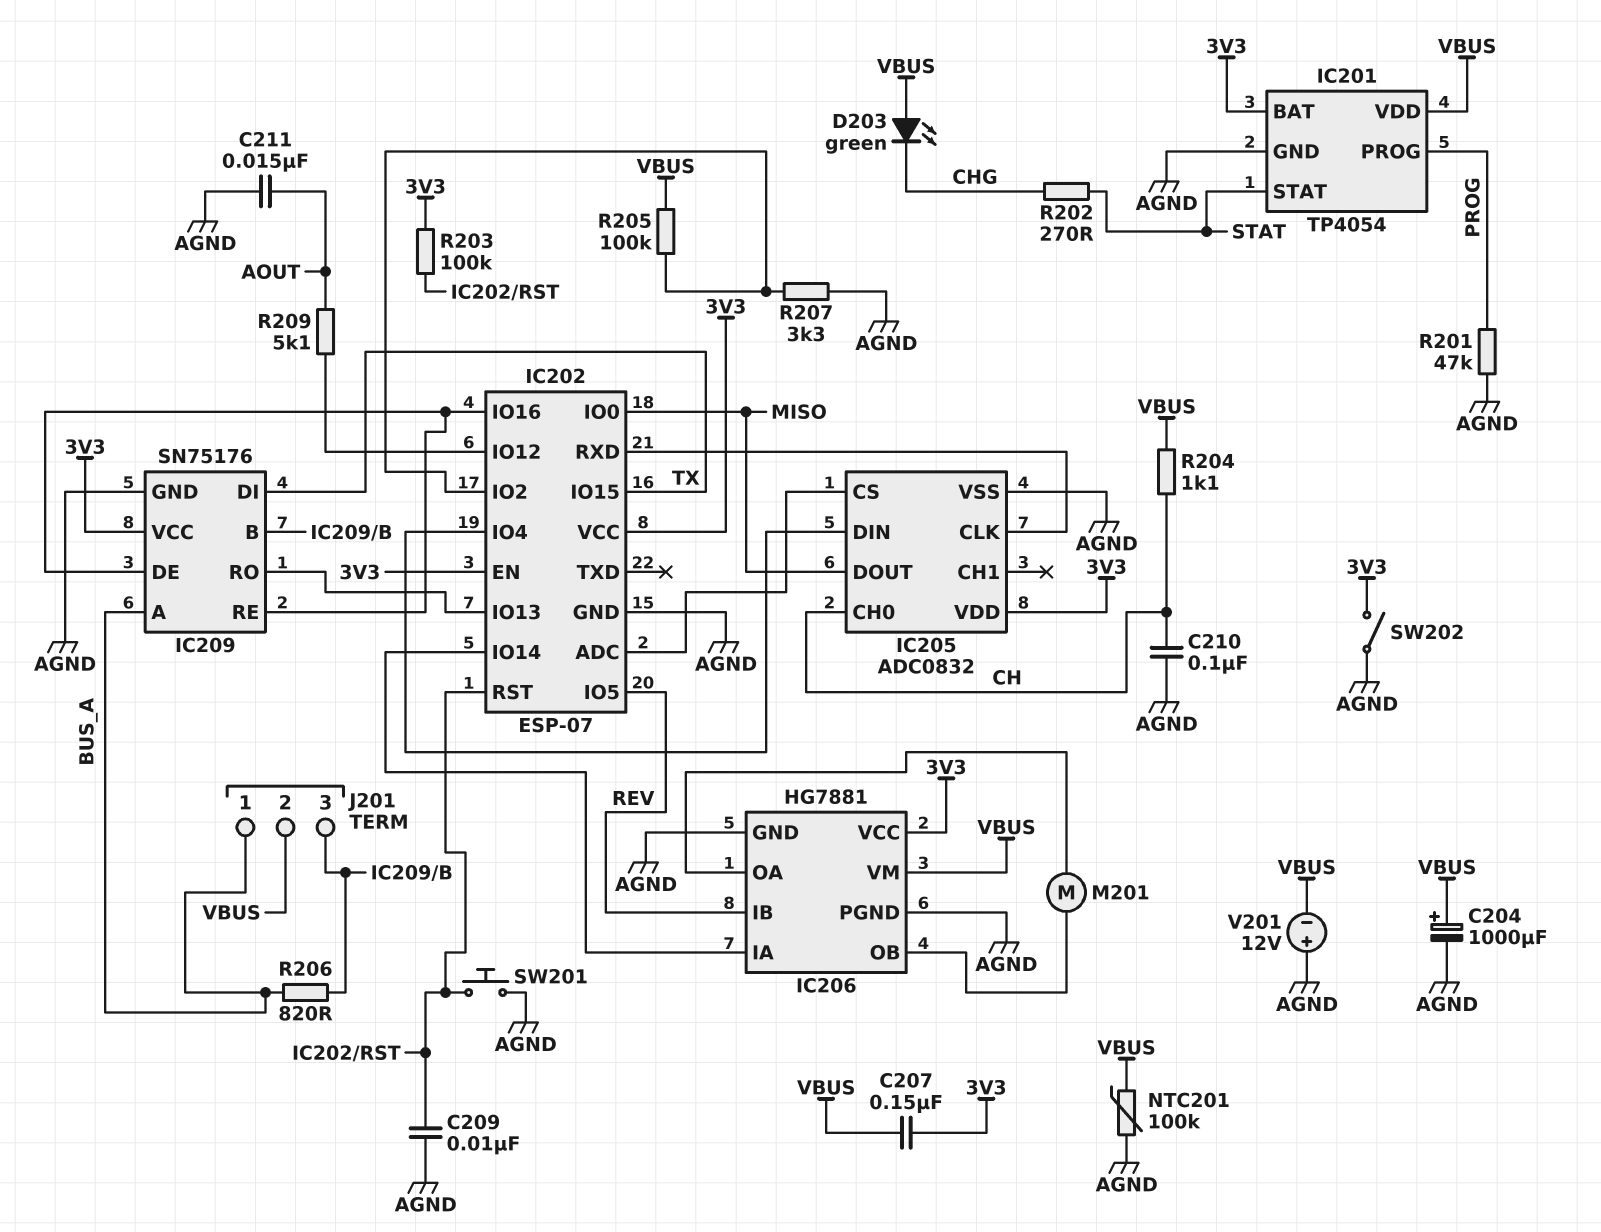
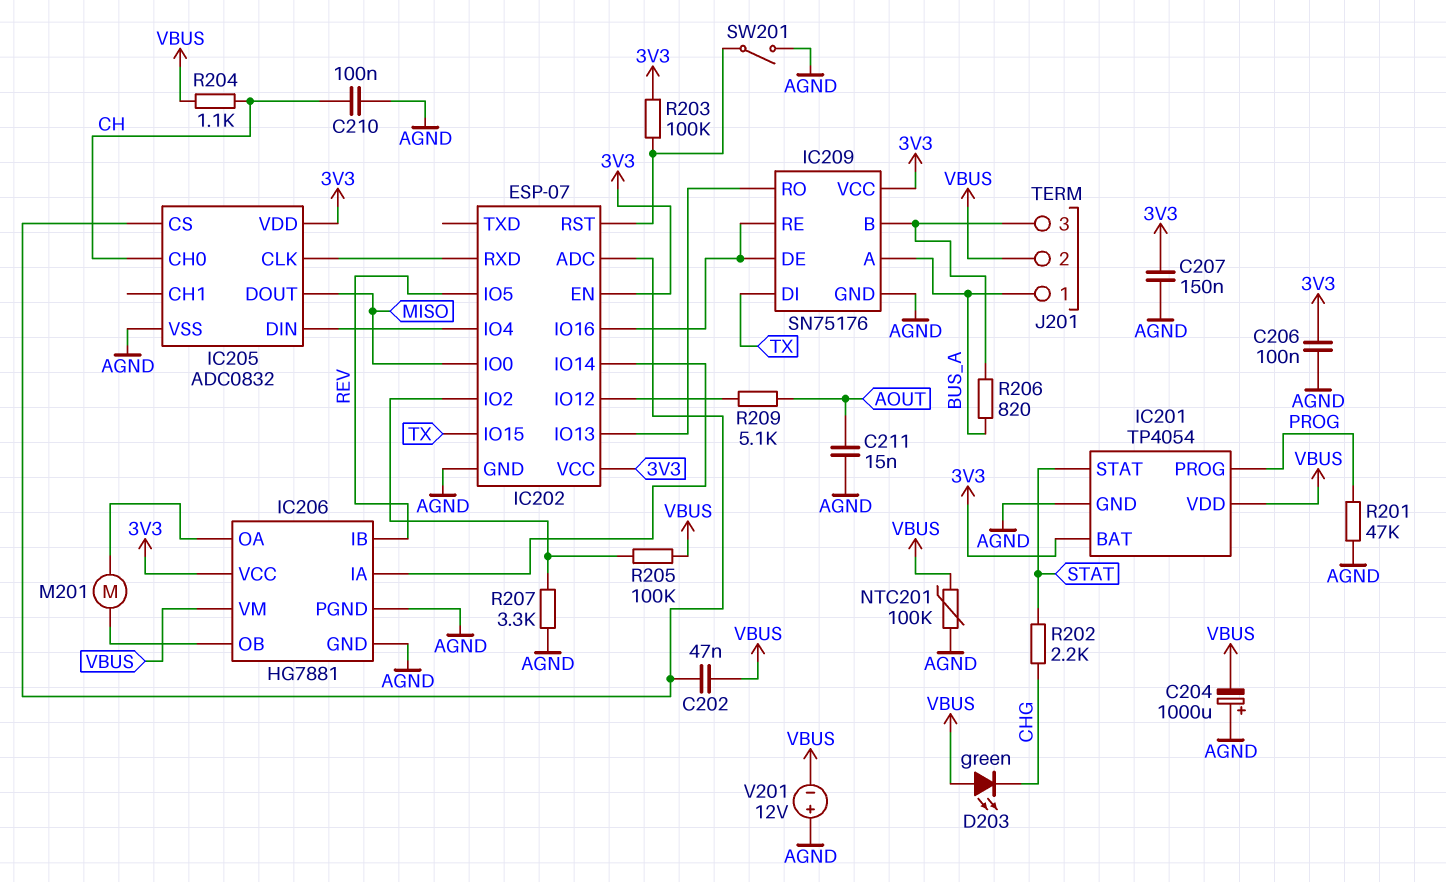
C202: none -> 47nF (IC202/ADC, VBUS)
C204: 1000uF (plus VBUS, minus AGND) -> 1000uF (plus AGND, minus VBUS)
C206: none -> 100nF (3V3, AGND)
C207: 150nF (3V3, VBUS) -> 150nF (3V3, AGND)
C209: 10nF (AGND, IC202/RST) -> none
R202: 270 (CHG, STAT) -> 2.2k (CHG, STAT)
SW201: button (AGND, IC202/RST) -> switch (AGND, IC202/RST)
SW202: switch (3V3, AGND) -> none

